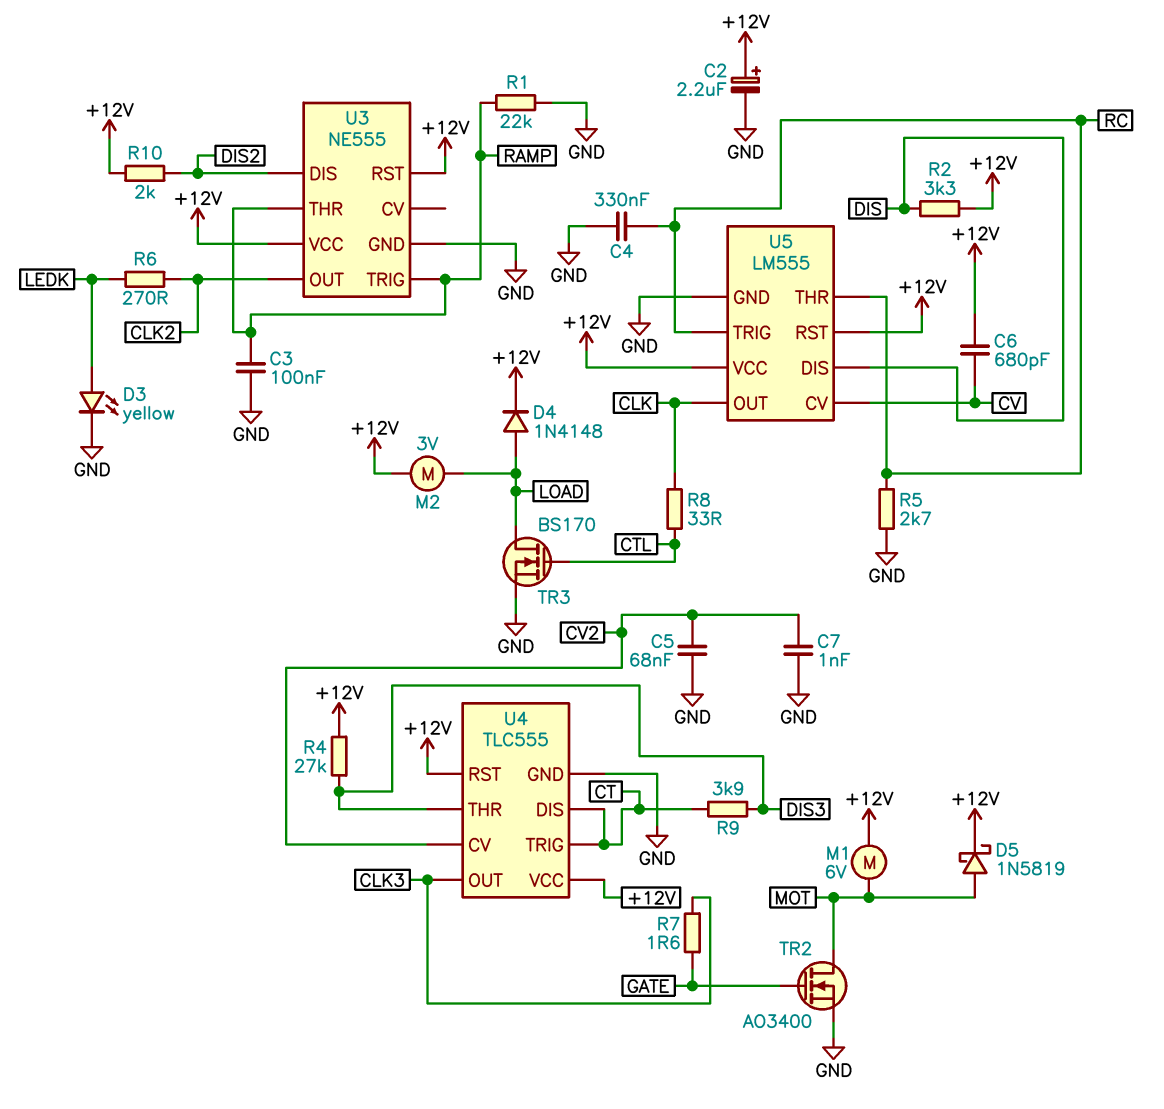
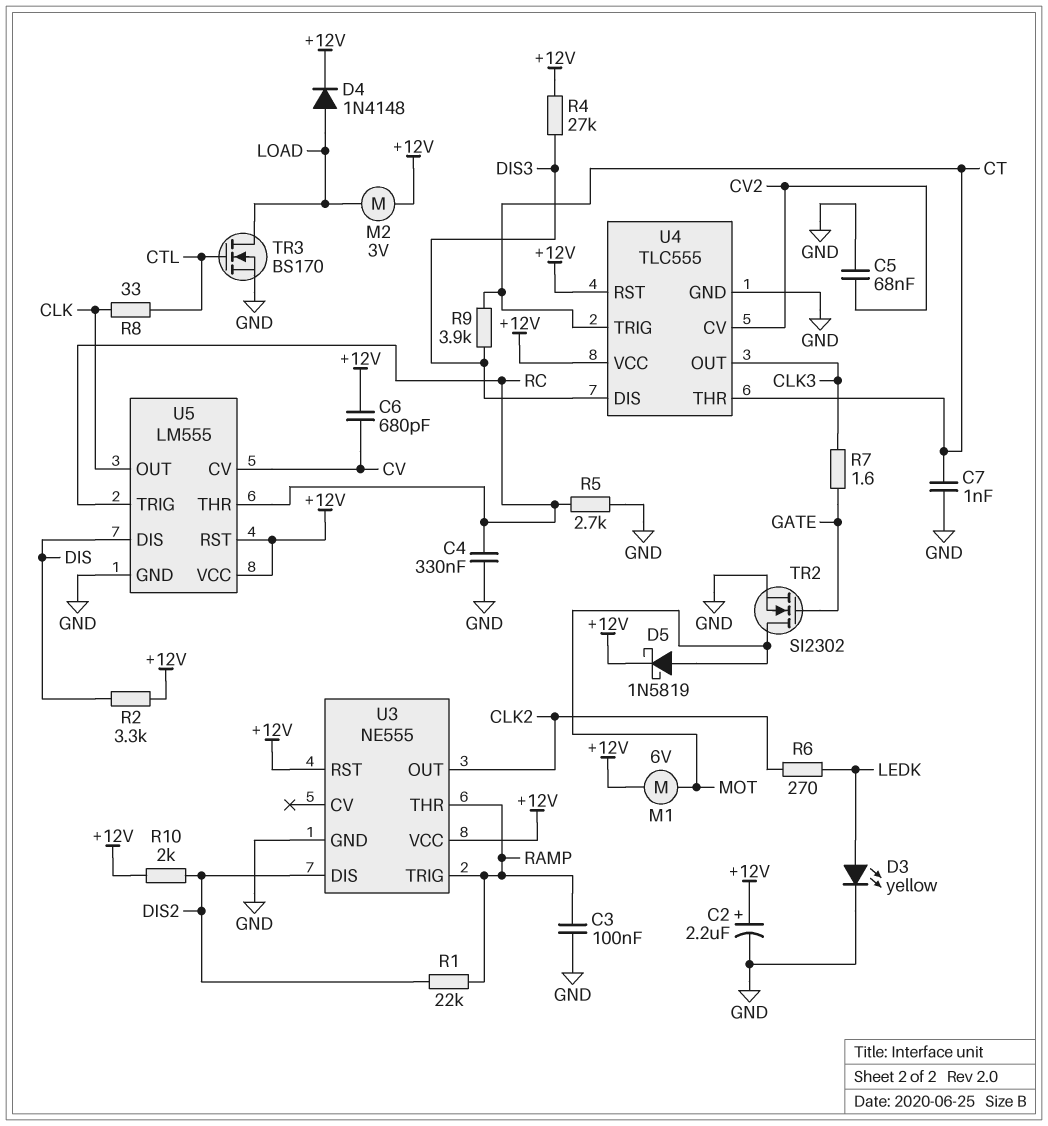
C7: 1nF (CV2, GND) -> 1nF (CT, GND)
R1: 22k (GND, RAMP) -> 22k (DIS2, RAMP)
TR2: NMOS AO3400 (G GATE, D MOT, S GND) -> NMOS SI2302 (G GATE, D MOT, S GND)
U4 pin DIS: CT -> DIS3
U4 pin THR: DIS3 -> CT

